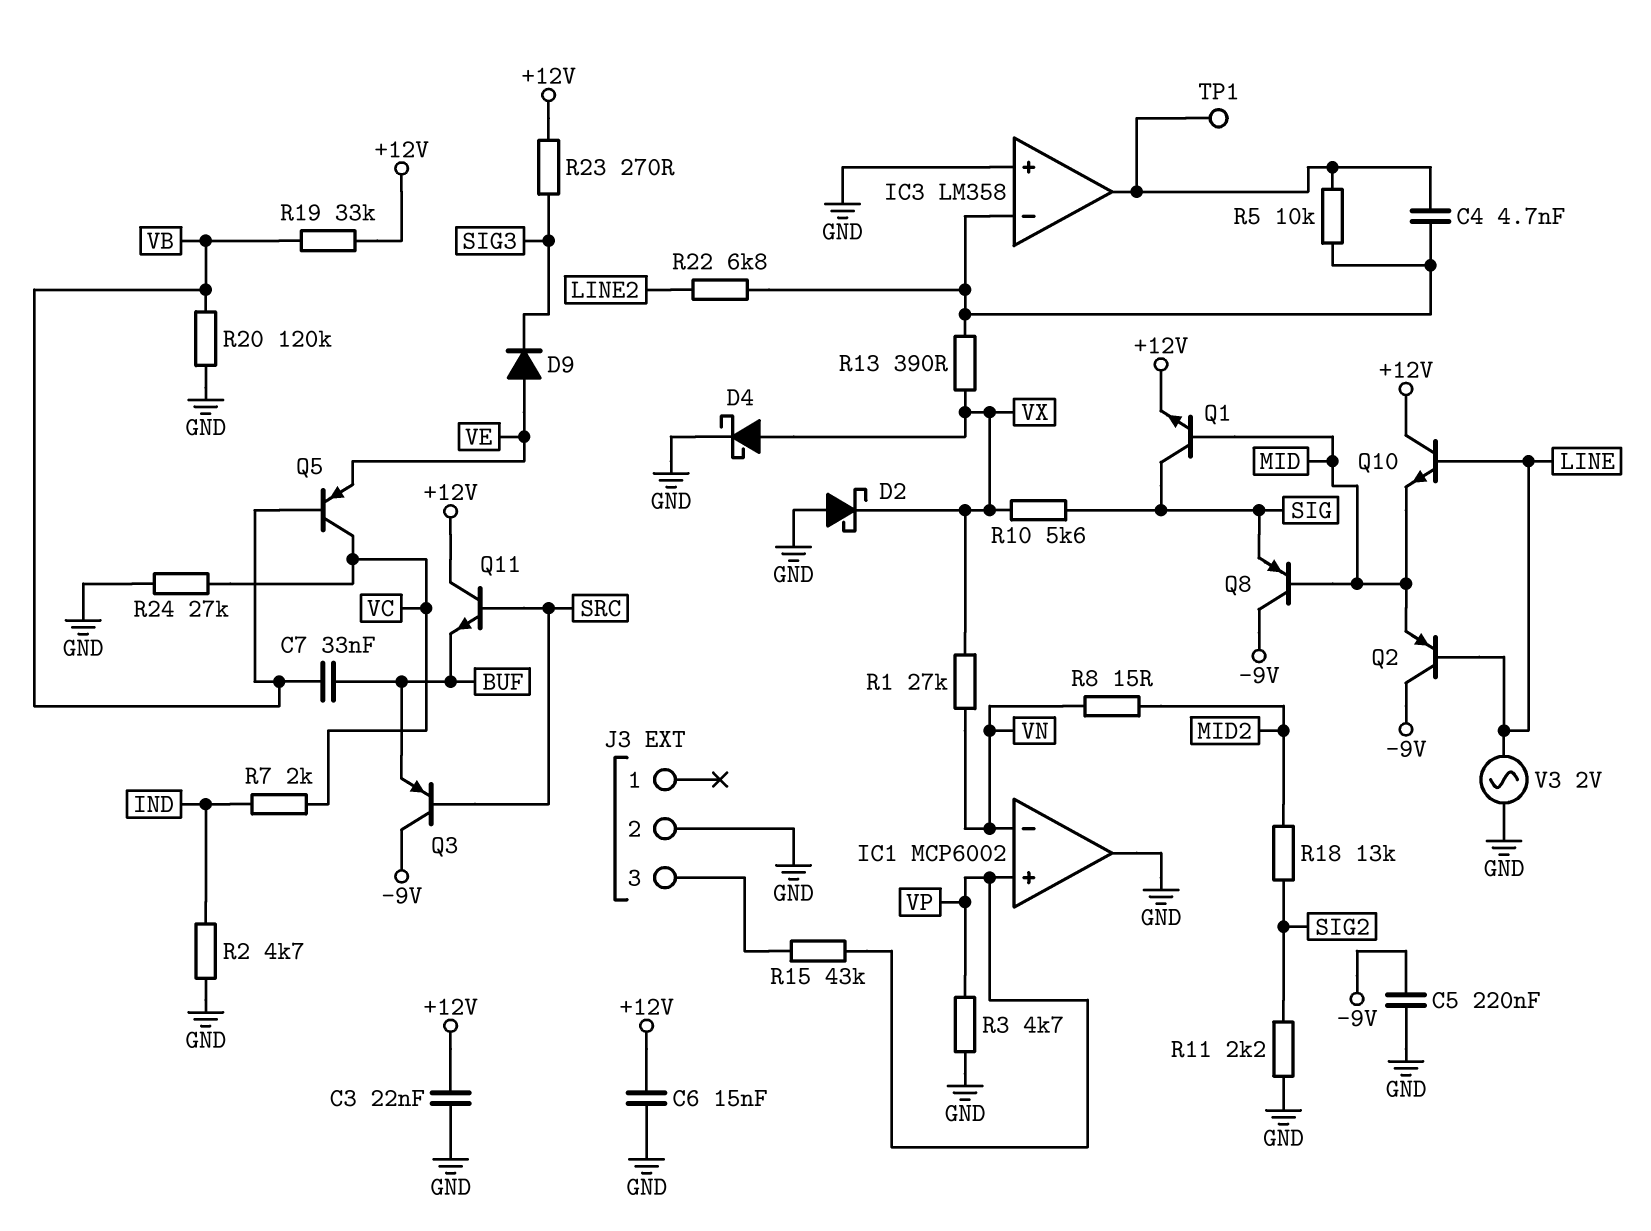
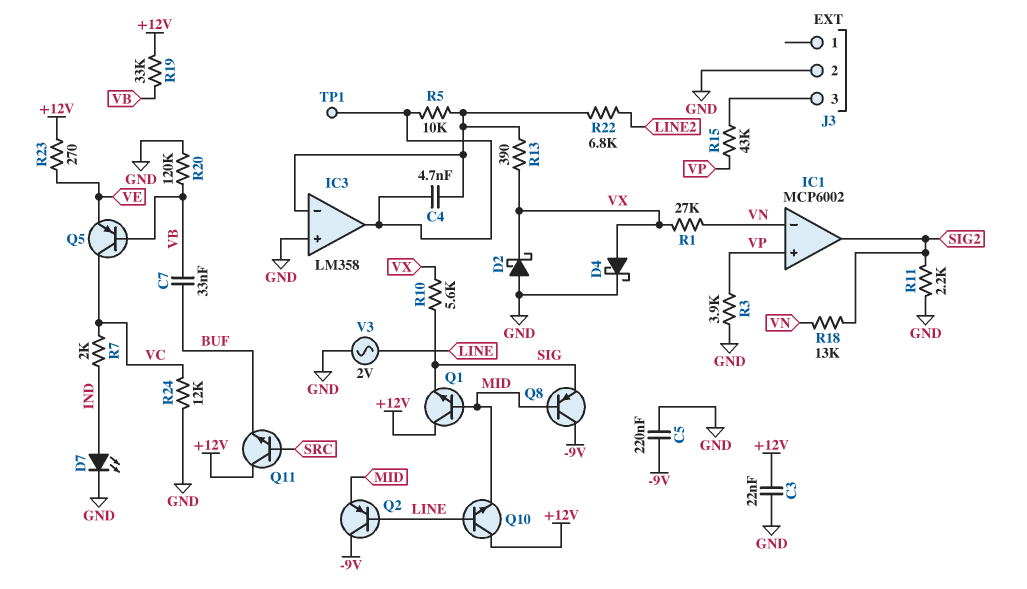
C6: 15nF (+12V, GND) -> none
D7: none -> LED (A IND, K GND)
D9: diode (A VE, K SIG3) -> none
IC1 pin out: GND -> SIG2
Q1: NPN (B MID, C SIG, E +12V) -> NPN (B MID, C +12V, E SIG)
Q3: PNP (B SRC, C -9V, E BUF) -> none
R2: 4.7k (GND, IND) -> none
R3: 4.7k (GND, VP) -> 3.9k (GND, VP)
R8: 15 (MID2, VN) -> none
R18: 13k (MID2, SIG2) -> 13k (SIG2, VN)
R23: 270 (+12V, SIG3) -> 270 (+12V, VE)
R24: 27k (GND, VC) -> 12k (GND, VC)

